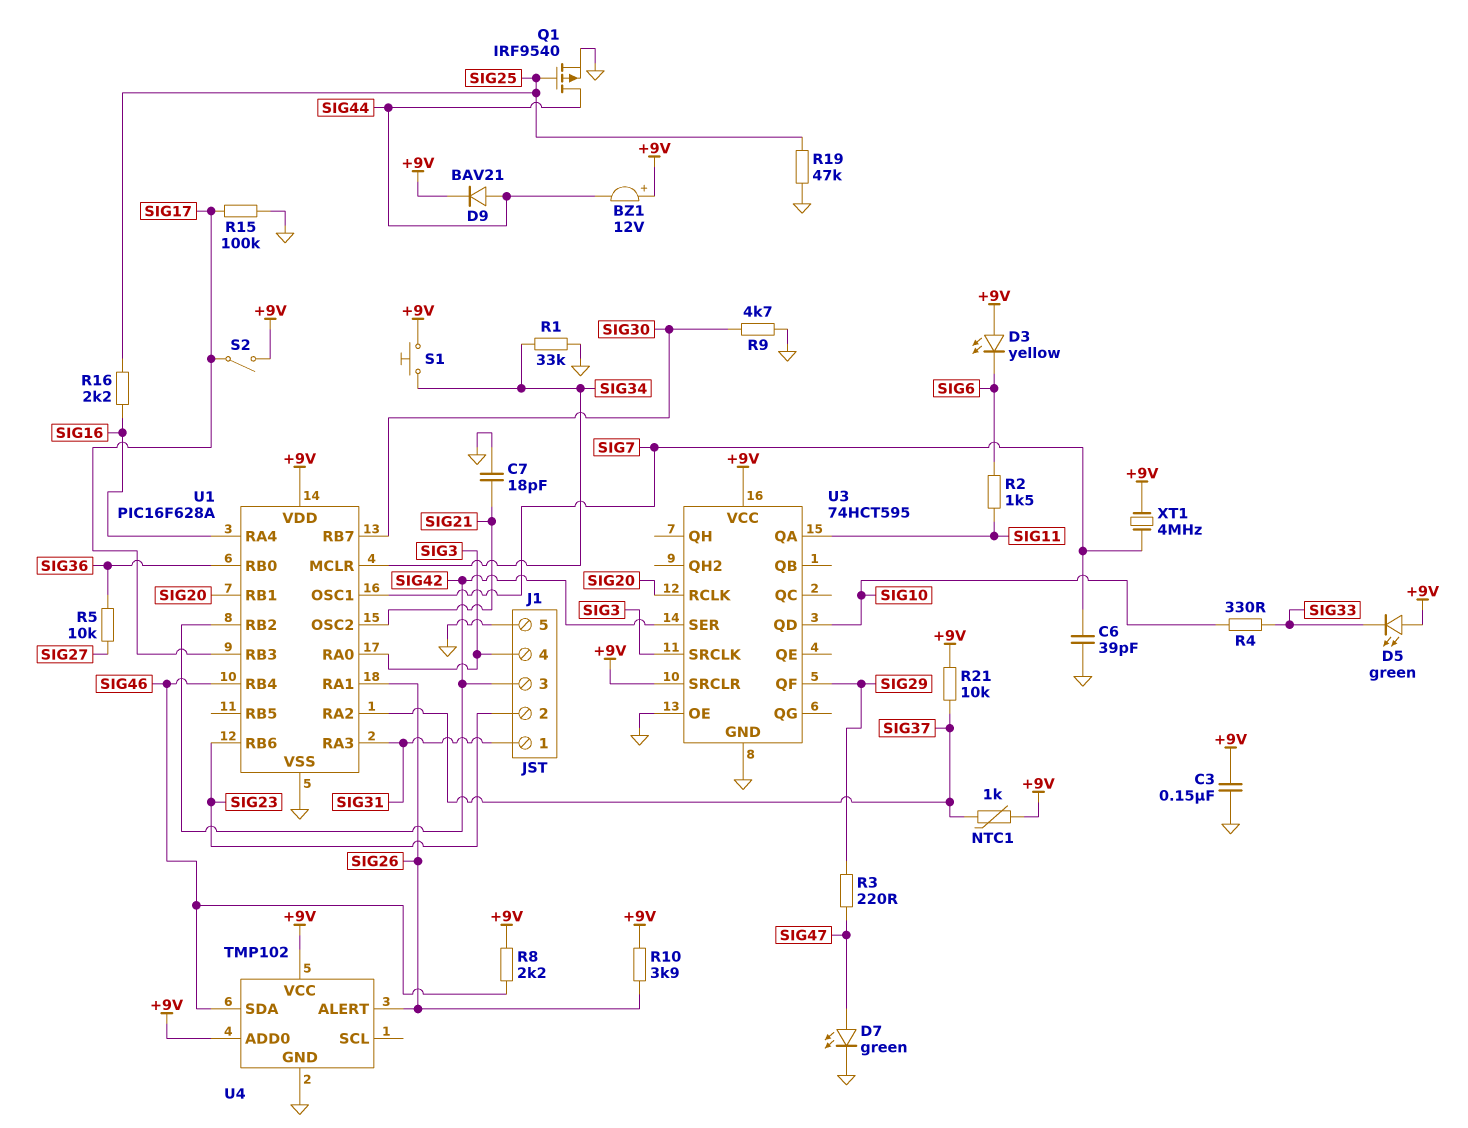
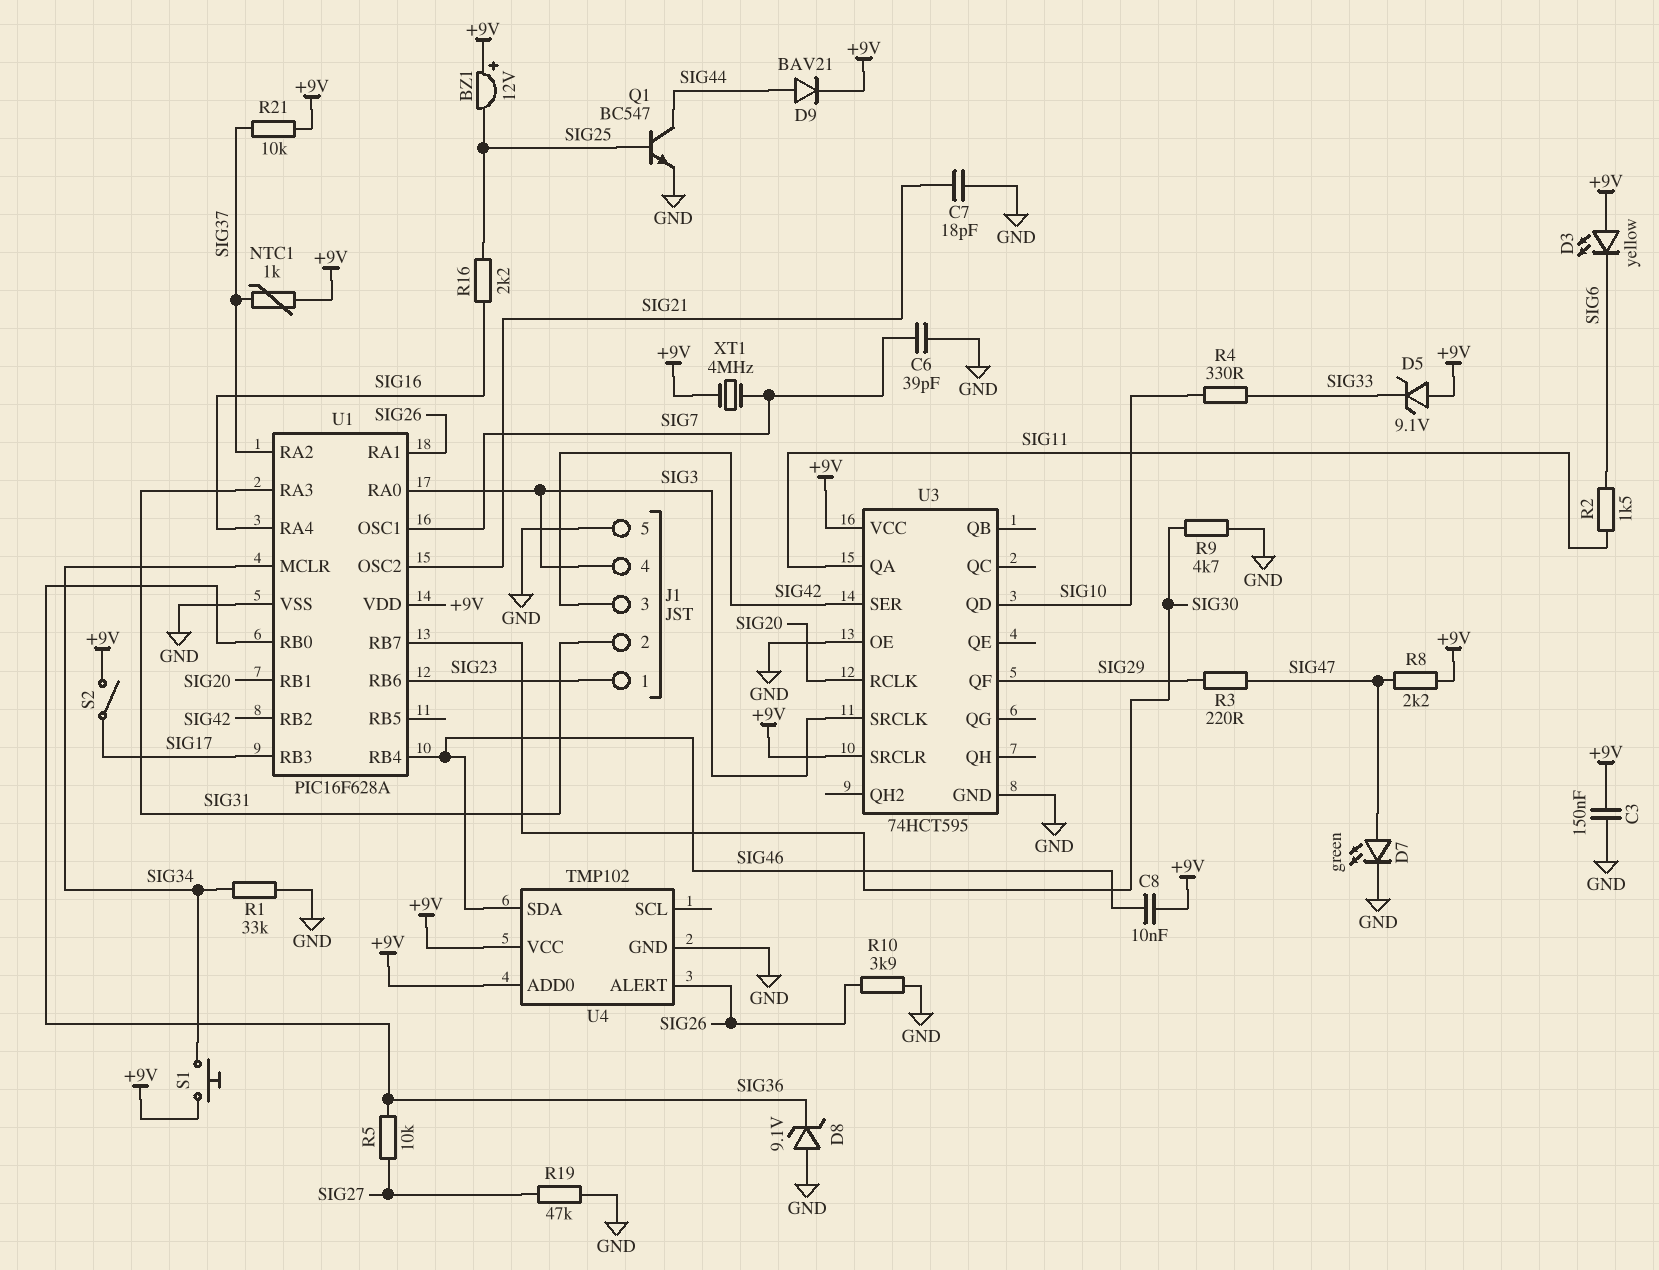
BZ1: buzzer 12V (plus +9V, minus SIG44) -> buzzer 12V (plus +9V, minus SIG25)
C8: none -> 10nF (+9V, SIG46)
D5: LED green (A +9V, K SIG33) -> zener 9.1V (A +9V, K SIG33)
D8: none -> zener 9.1V (A GND, K SIG36)
J1 pin 1: SIG31 -> SIG23
J1 pin 2: SIG23 -> SIG31
Q1: PMOS IRF9540 (G SIG25, D SIG44, S GND) -> NPN BC547 (B SIG25, C SIG44, E GND)
R8: 2.2k (+9V, SIG46) -> 2.2k (+9V, SIG47)
R10: 3.9k (+9V, SIG26) -> 3.9k (GND, SIG26)
R15: 100k (GND, SIG17) -> none
R19: 47k (GND, SIG25) -> 47k (GND, SIG27)

